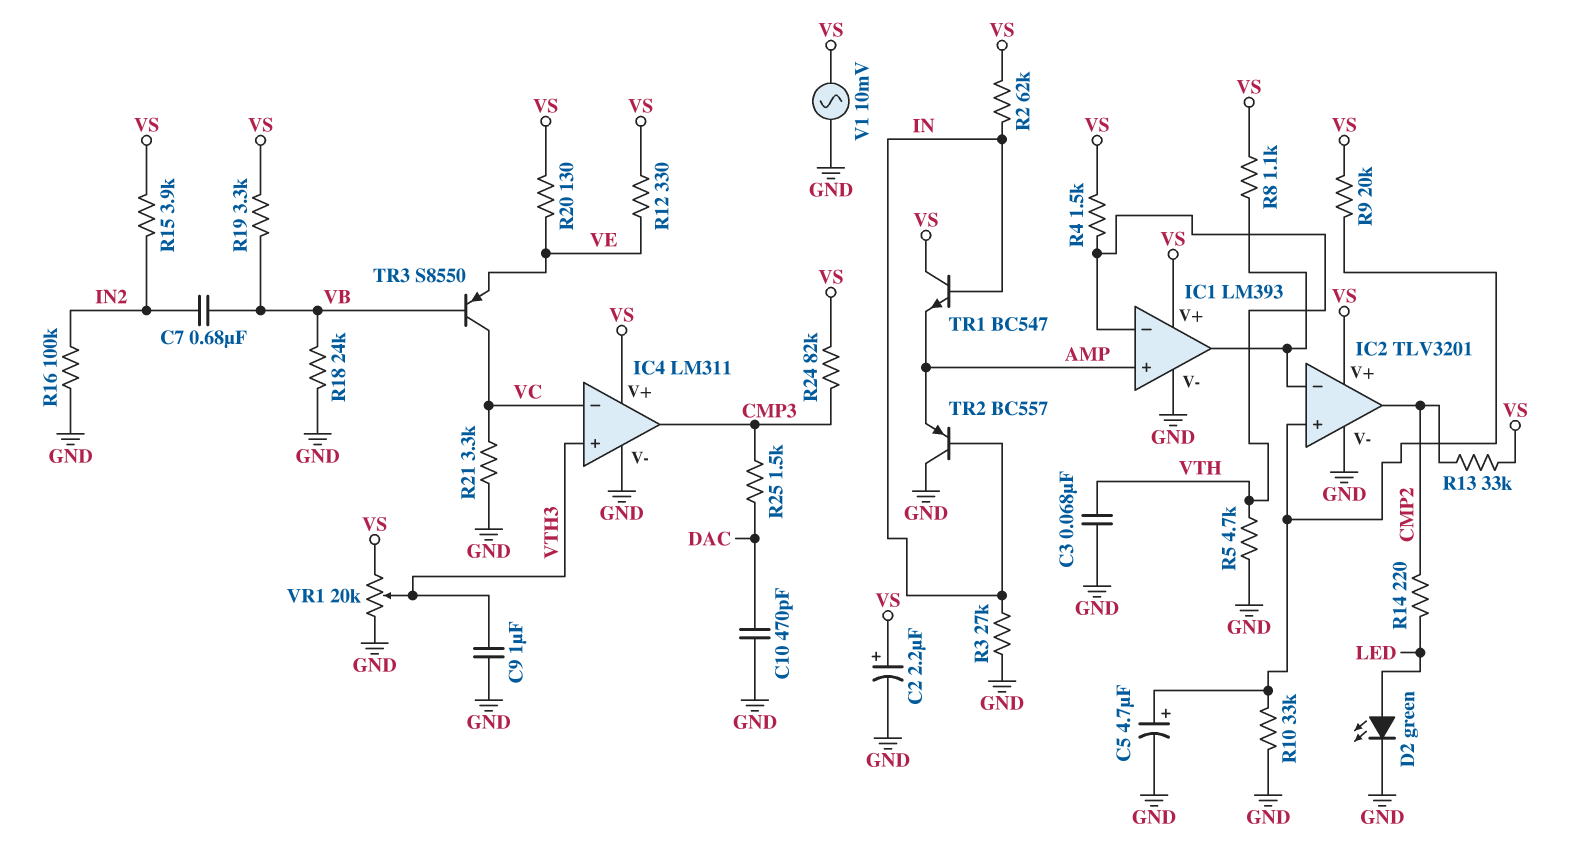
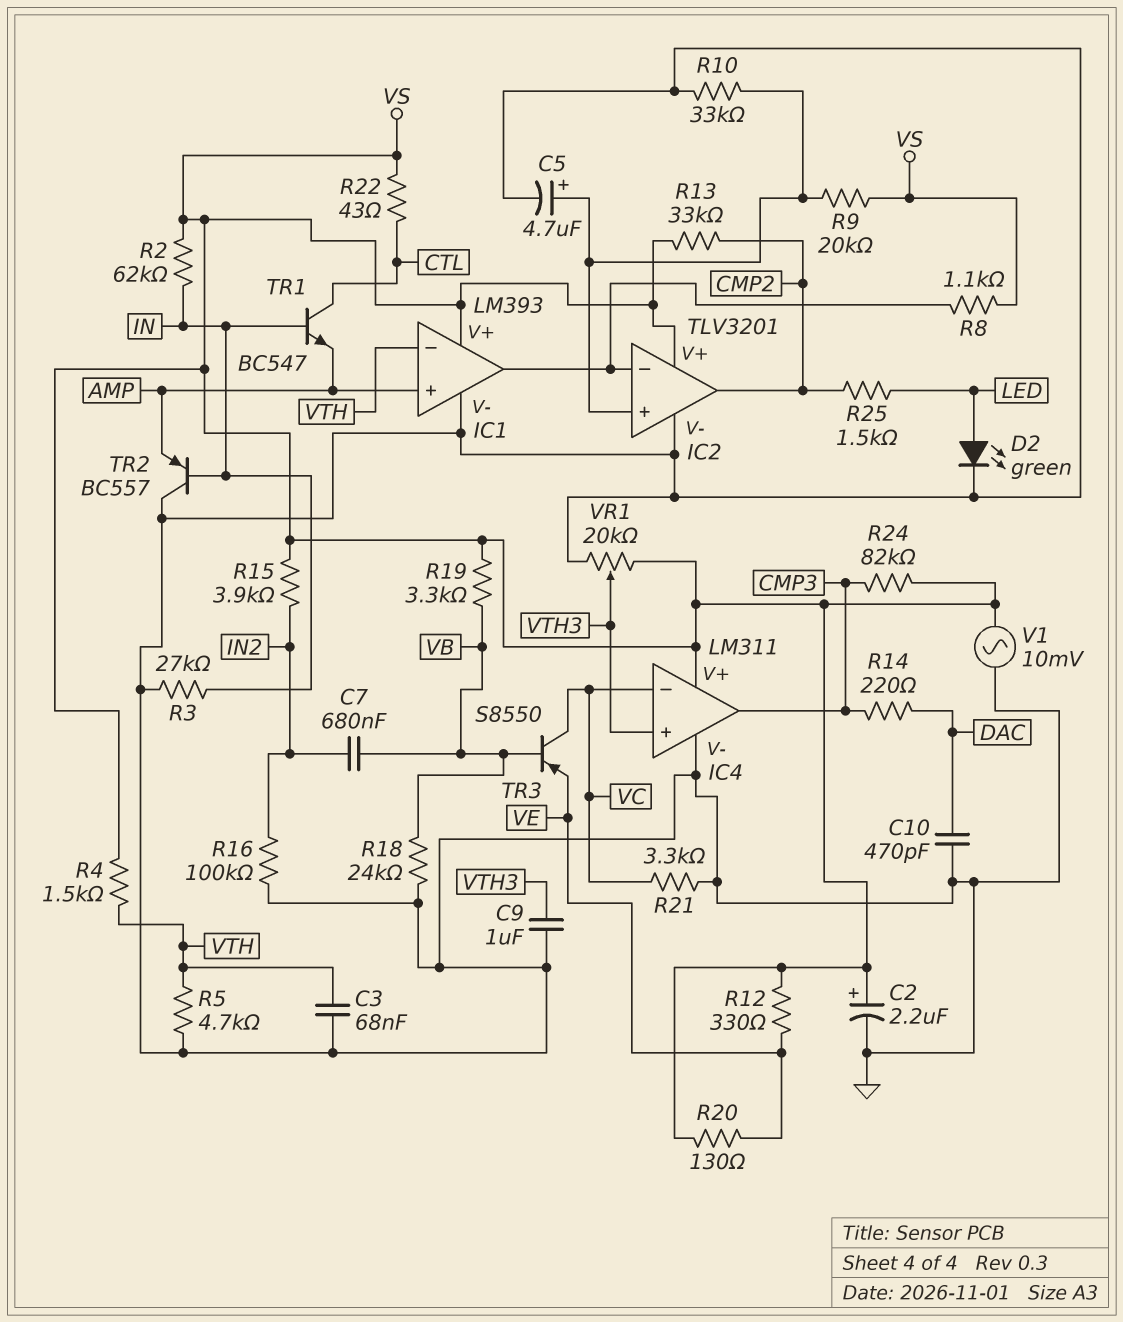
R14: 220 (CMP2, LED) -> 220 (CMP3, DAC)
R22: none -> 43 (CTL, VS)
R25: 1.5k (CMP3, DAC) -> 1.5k (CMP2, LED)
TR1: NPN BC547 (B IN, C VS, E AMP) -> NPN BC547 (B IN, C CTL, E AMP)

